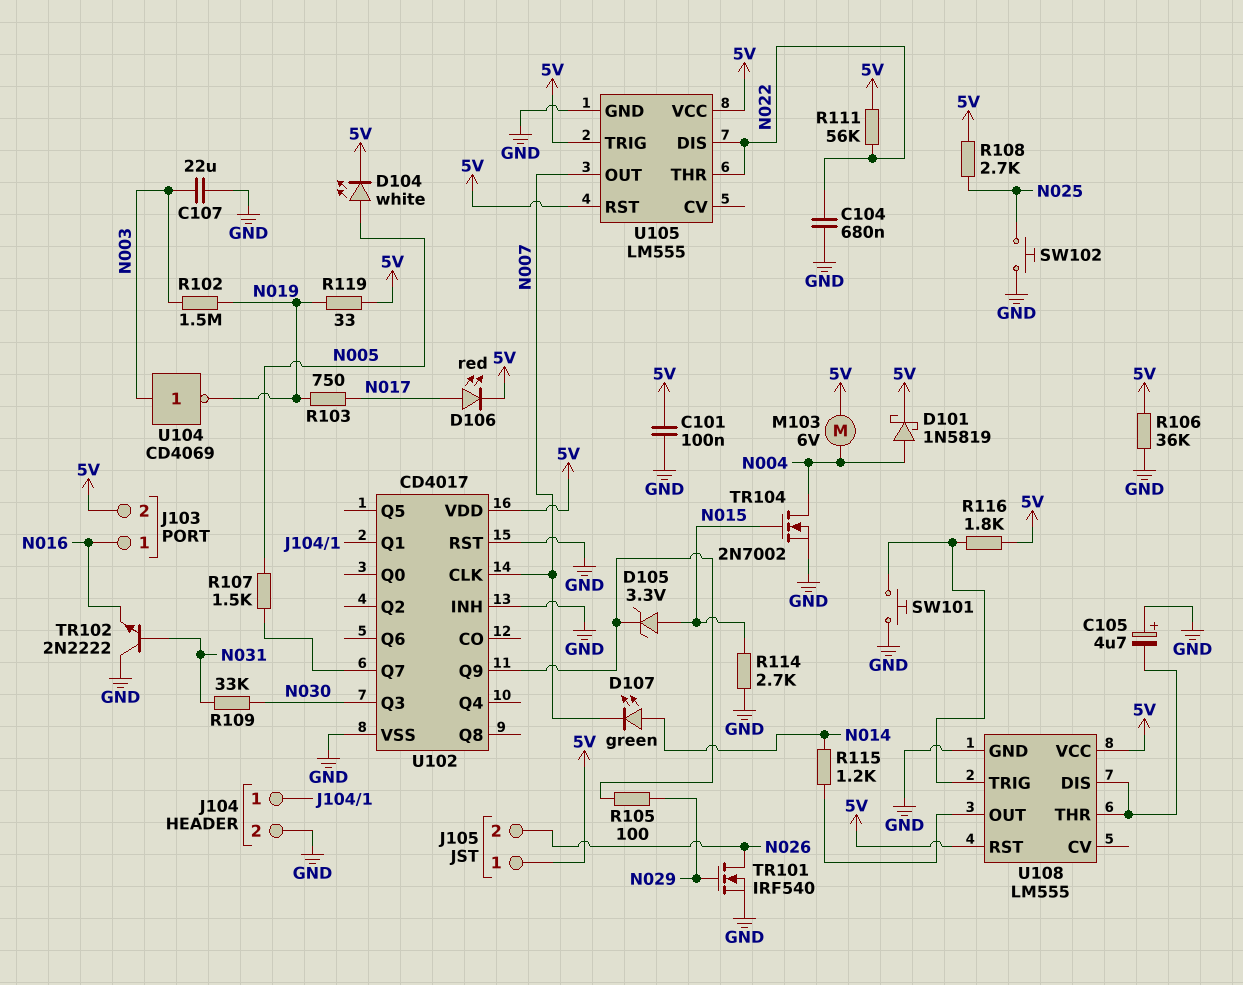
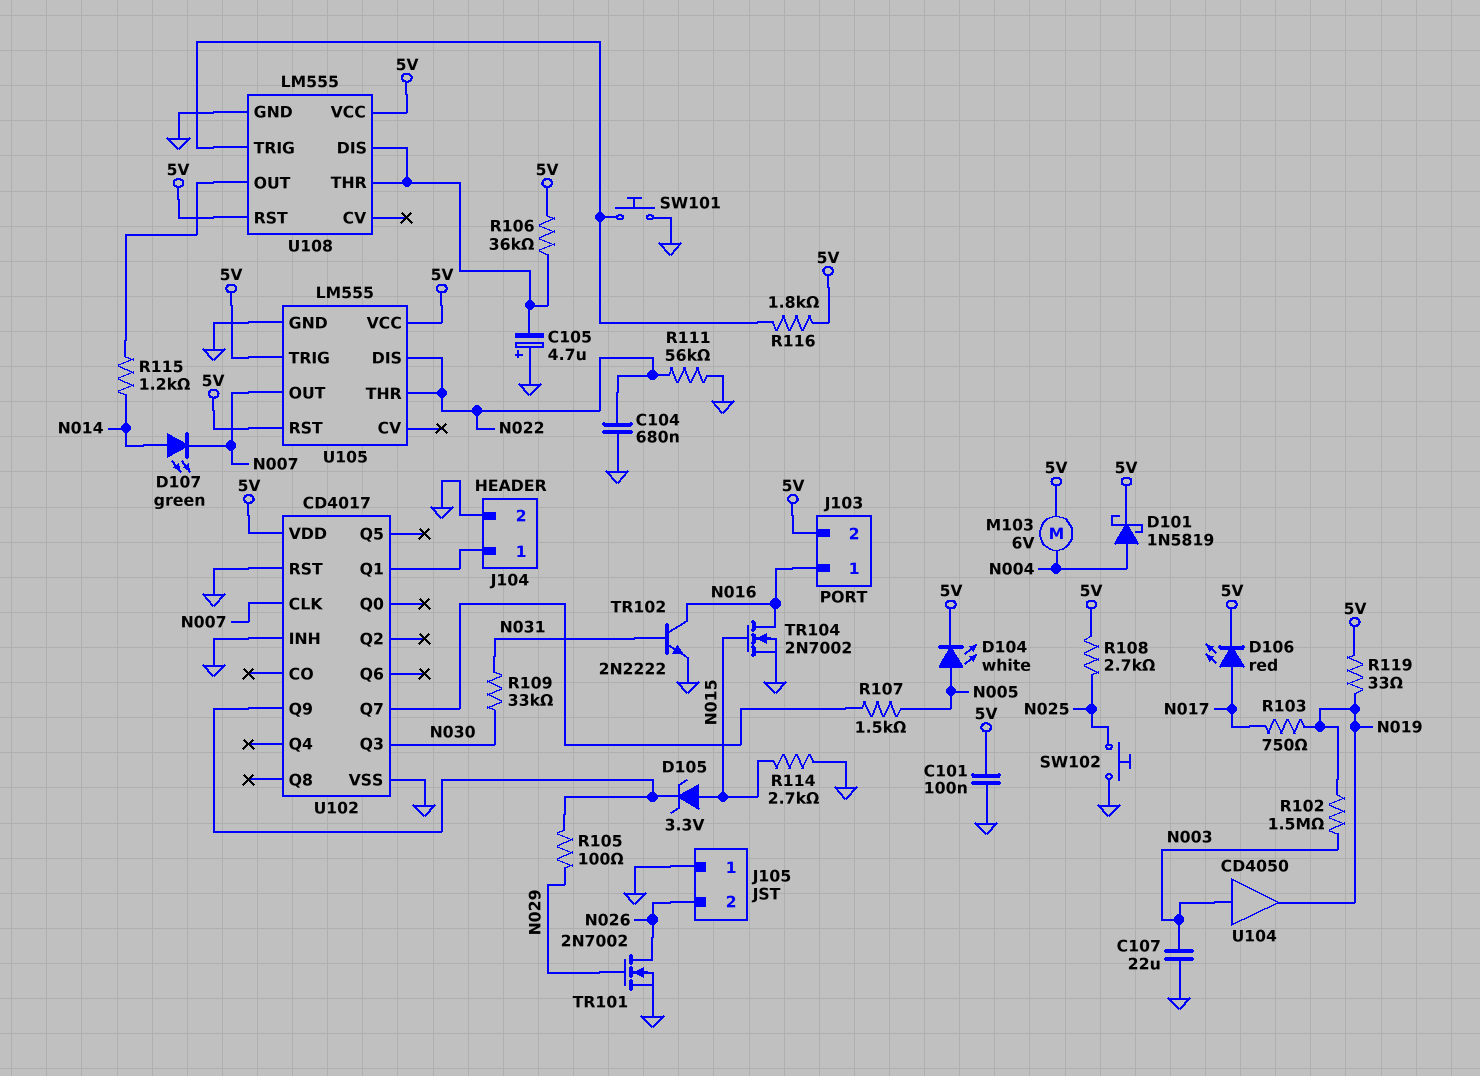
J105 pin 1: 5V -> GND
R106: 36k (5V, GND) -> 36k (5V, U108/DIS)
R111: 56k (5V, N022) -> 56k (GND, N022)
TR101: NMOS IRF540 (G N029, D N026, S GND) -> NMOS 2N7002 (G N029, D N026, S GND)
TR102: NPN 2N2222 (B N031, C GND, E N016) -> NPN 2N2222 (B N031, C N016, E GND)
TR104: NMOS 2N7002 (G N015, D N004, S GND) -> NMOS 2N7002 (G N015, D N016, S GND)
U104: NOT CD4069 (in N003, out N019) -> buffer CD4050 (in N003, out N019)

